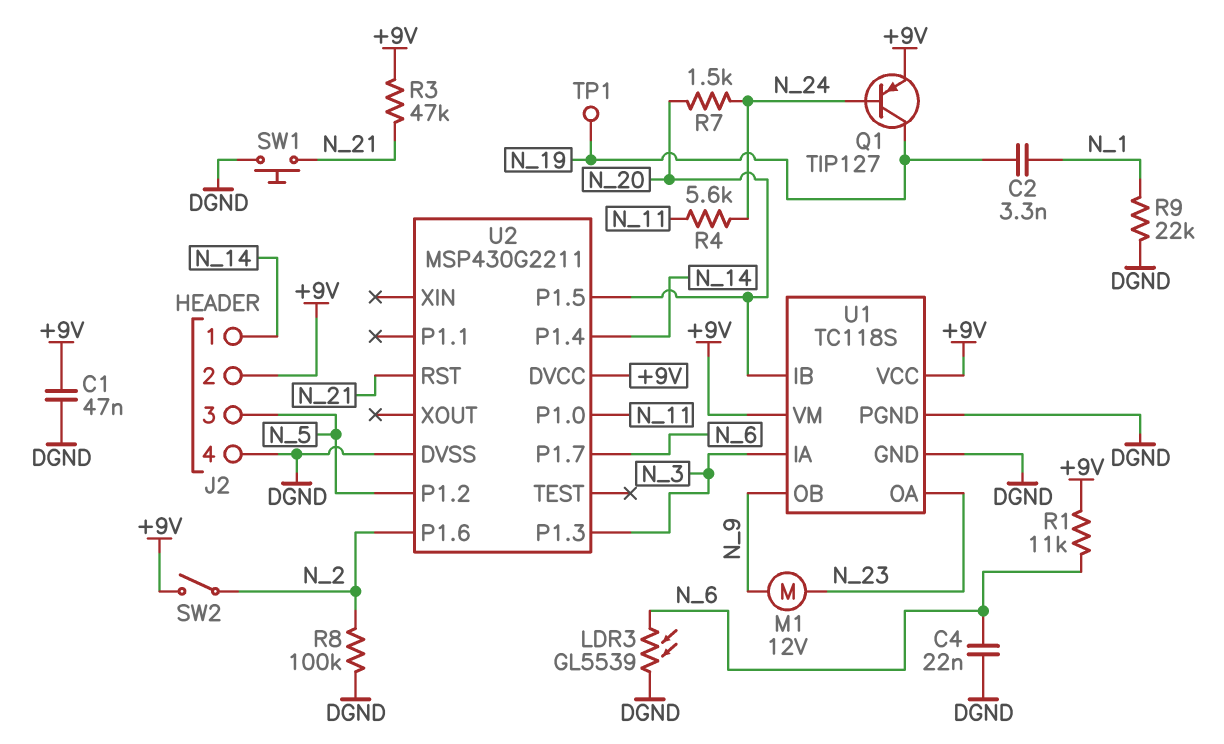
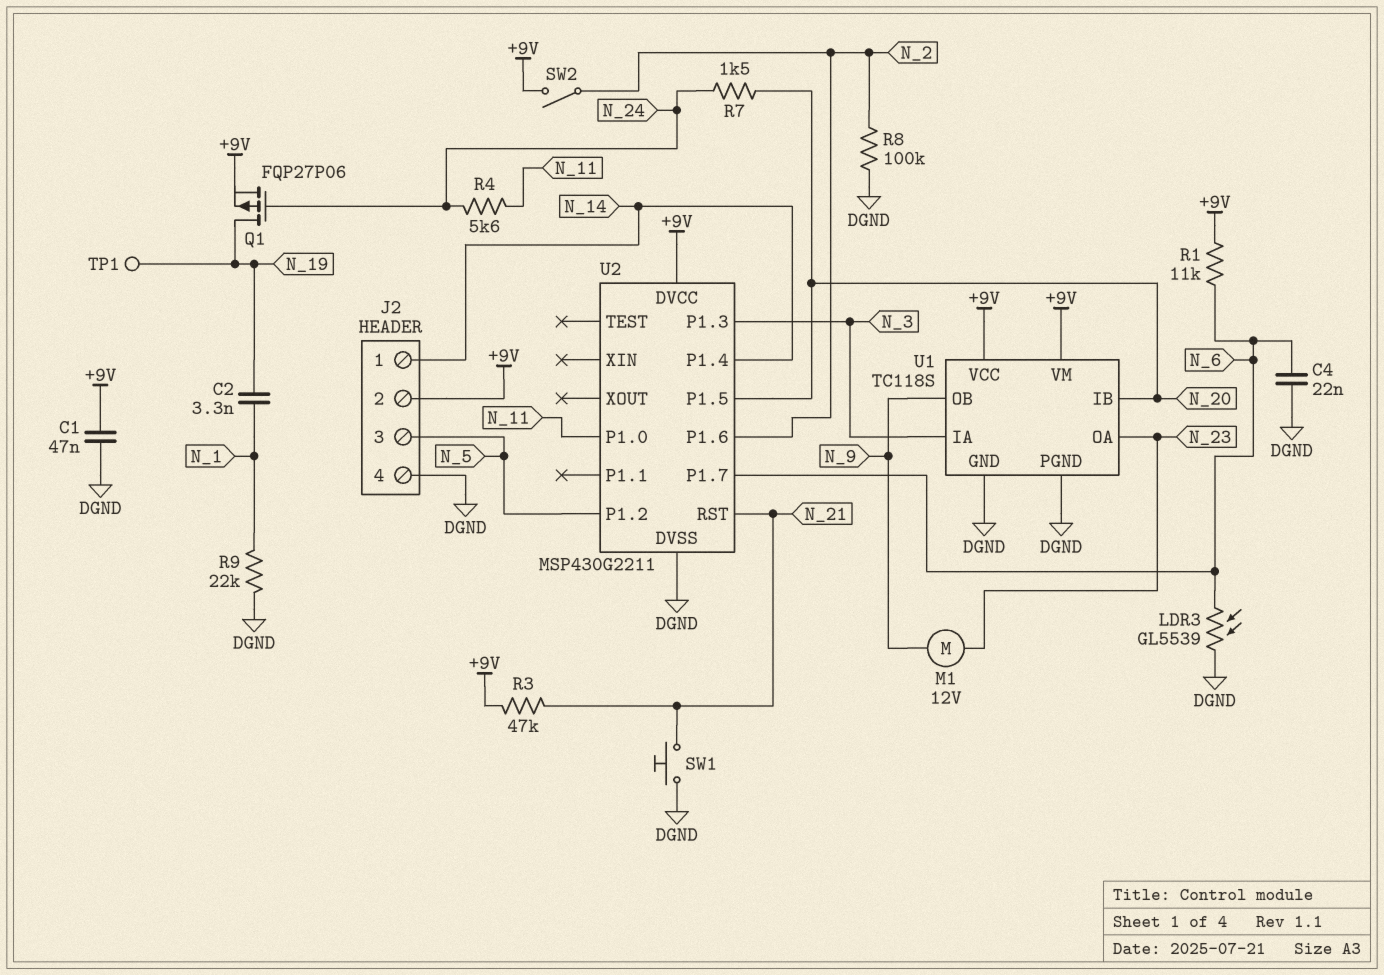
Q1: PNP TIP127 (B N_24, C N_19, E +9V) -> PMOS FQP27P06 (G N_24, D N_19, S +9V)

